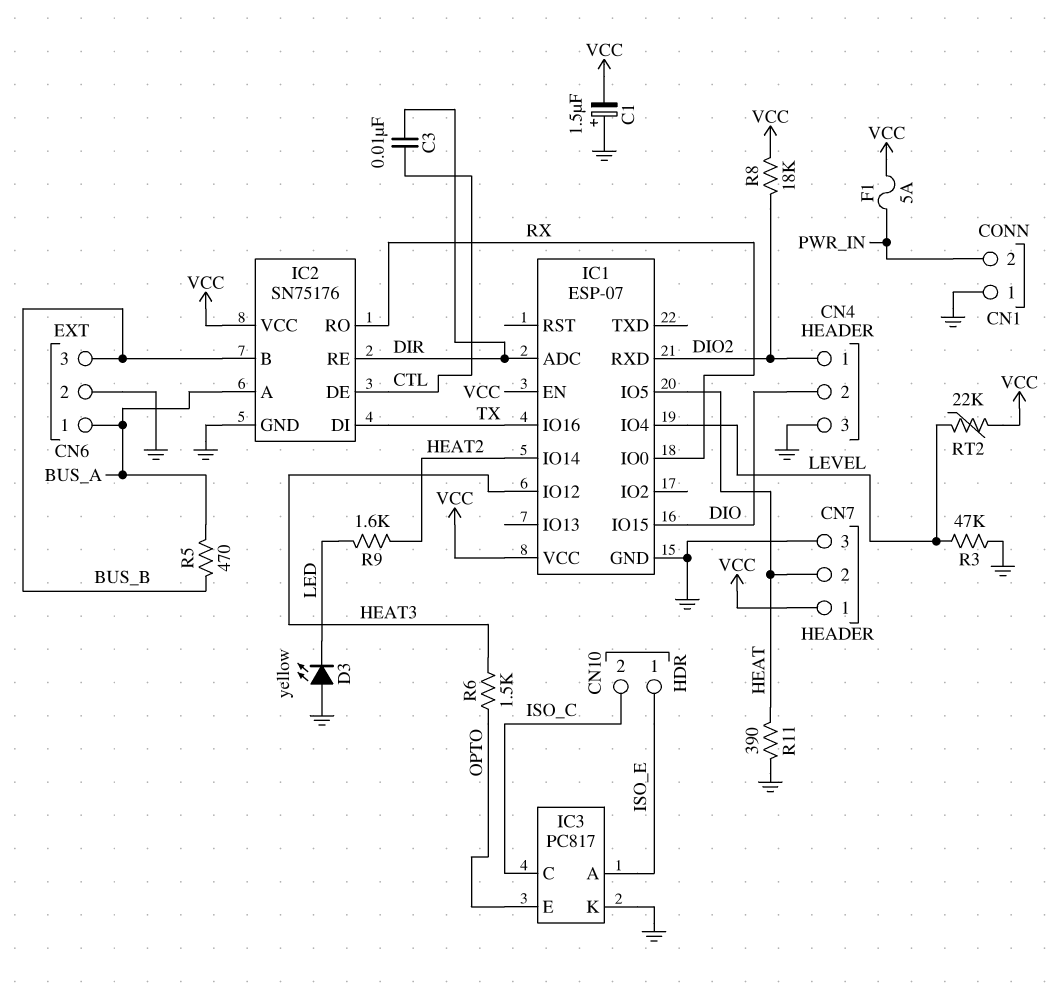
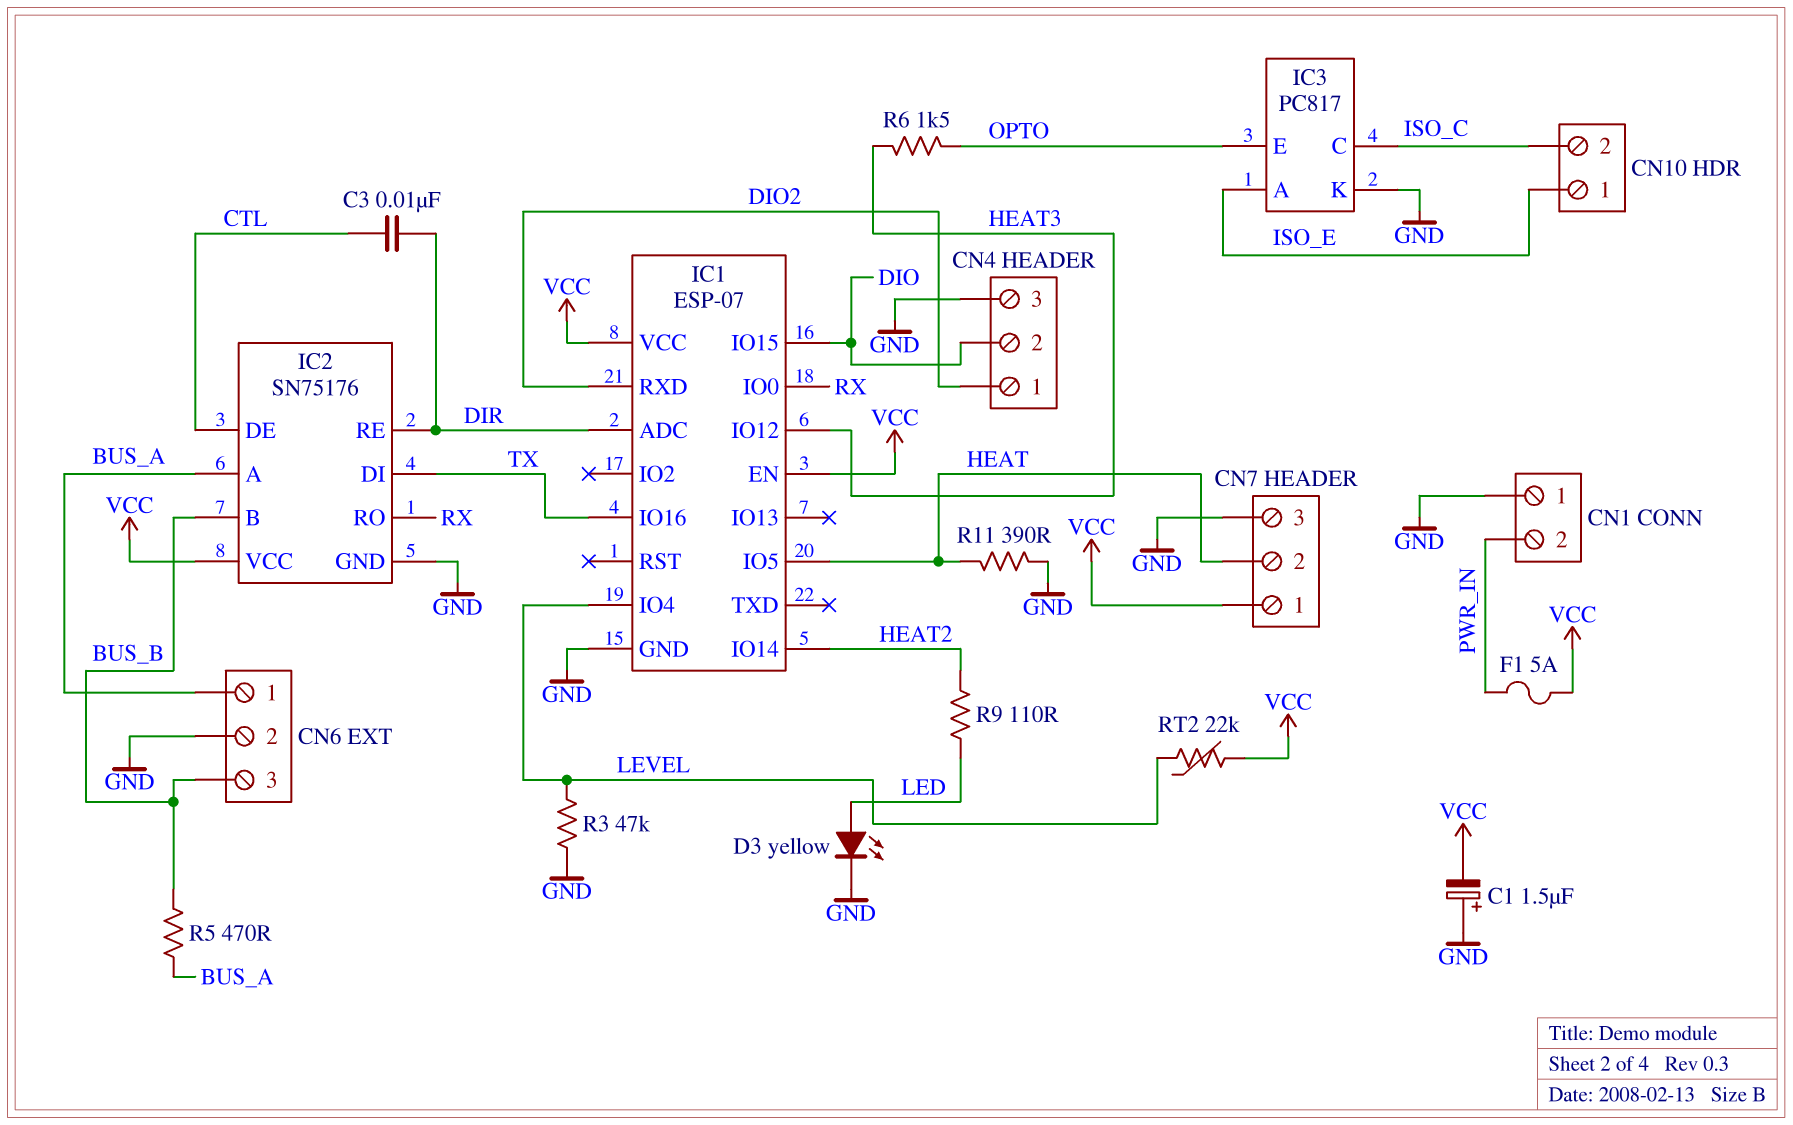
D3: LED yellow (A GND, K LED) -> LED yellow (A LED, K GND)
R8: 18k (DIO2, VCC) -> none
R9: 1.6k (HEAT2, LED) -> 110 (HEAT2, LED)

